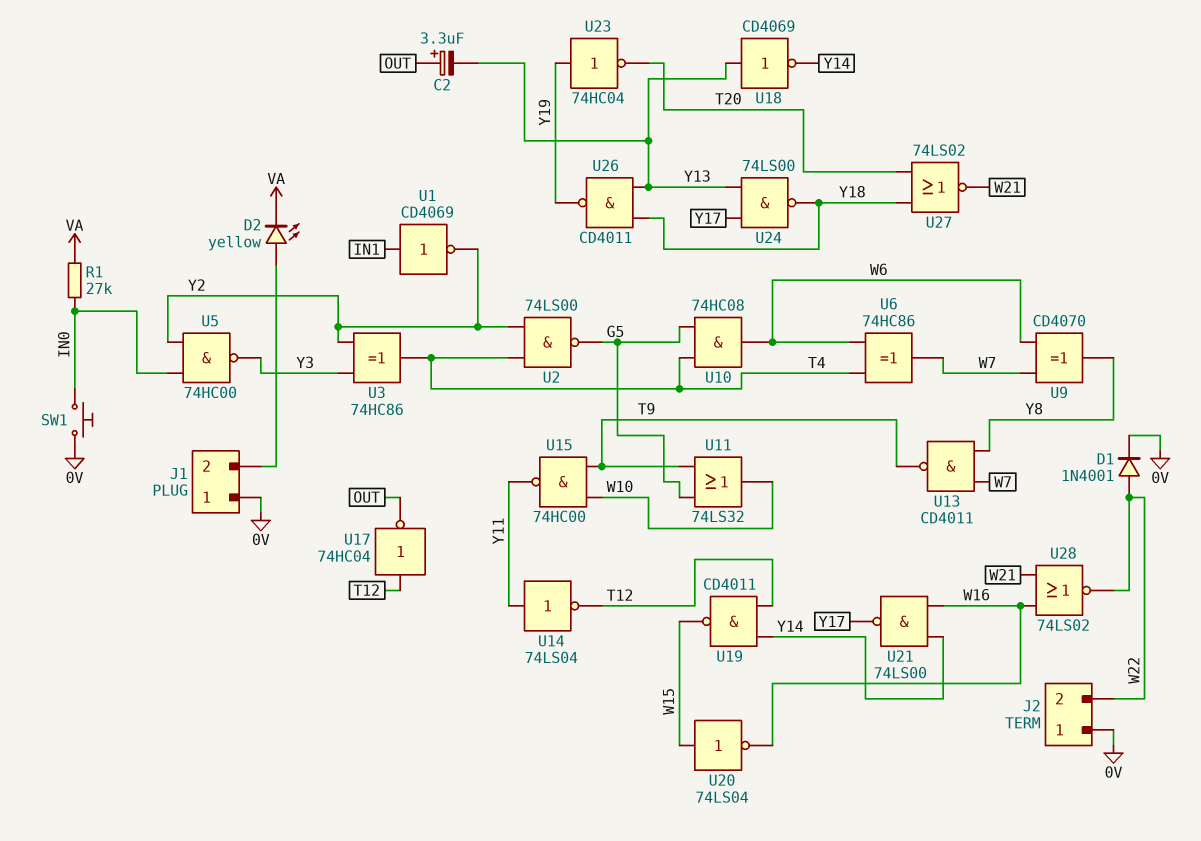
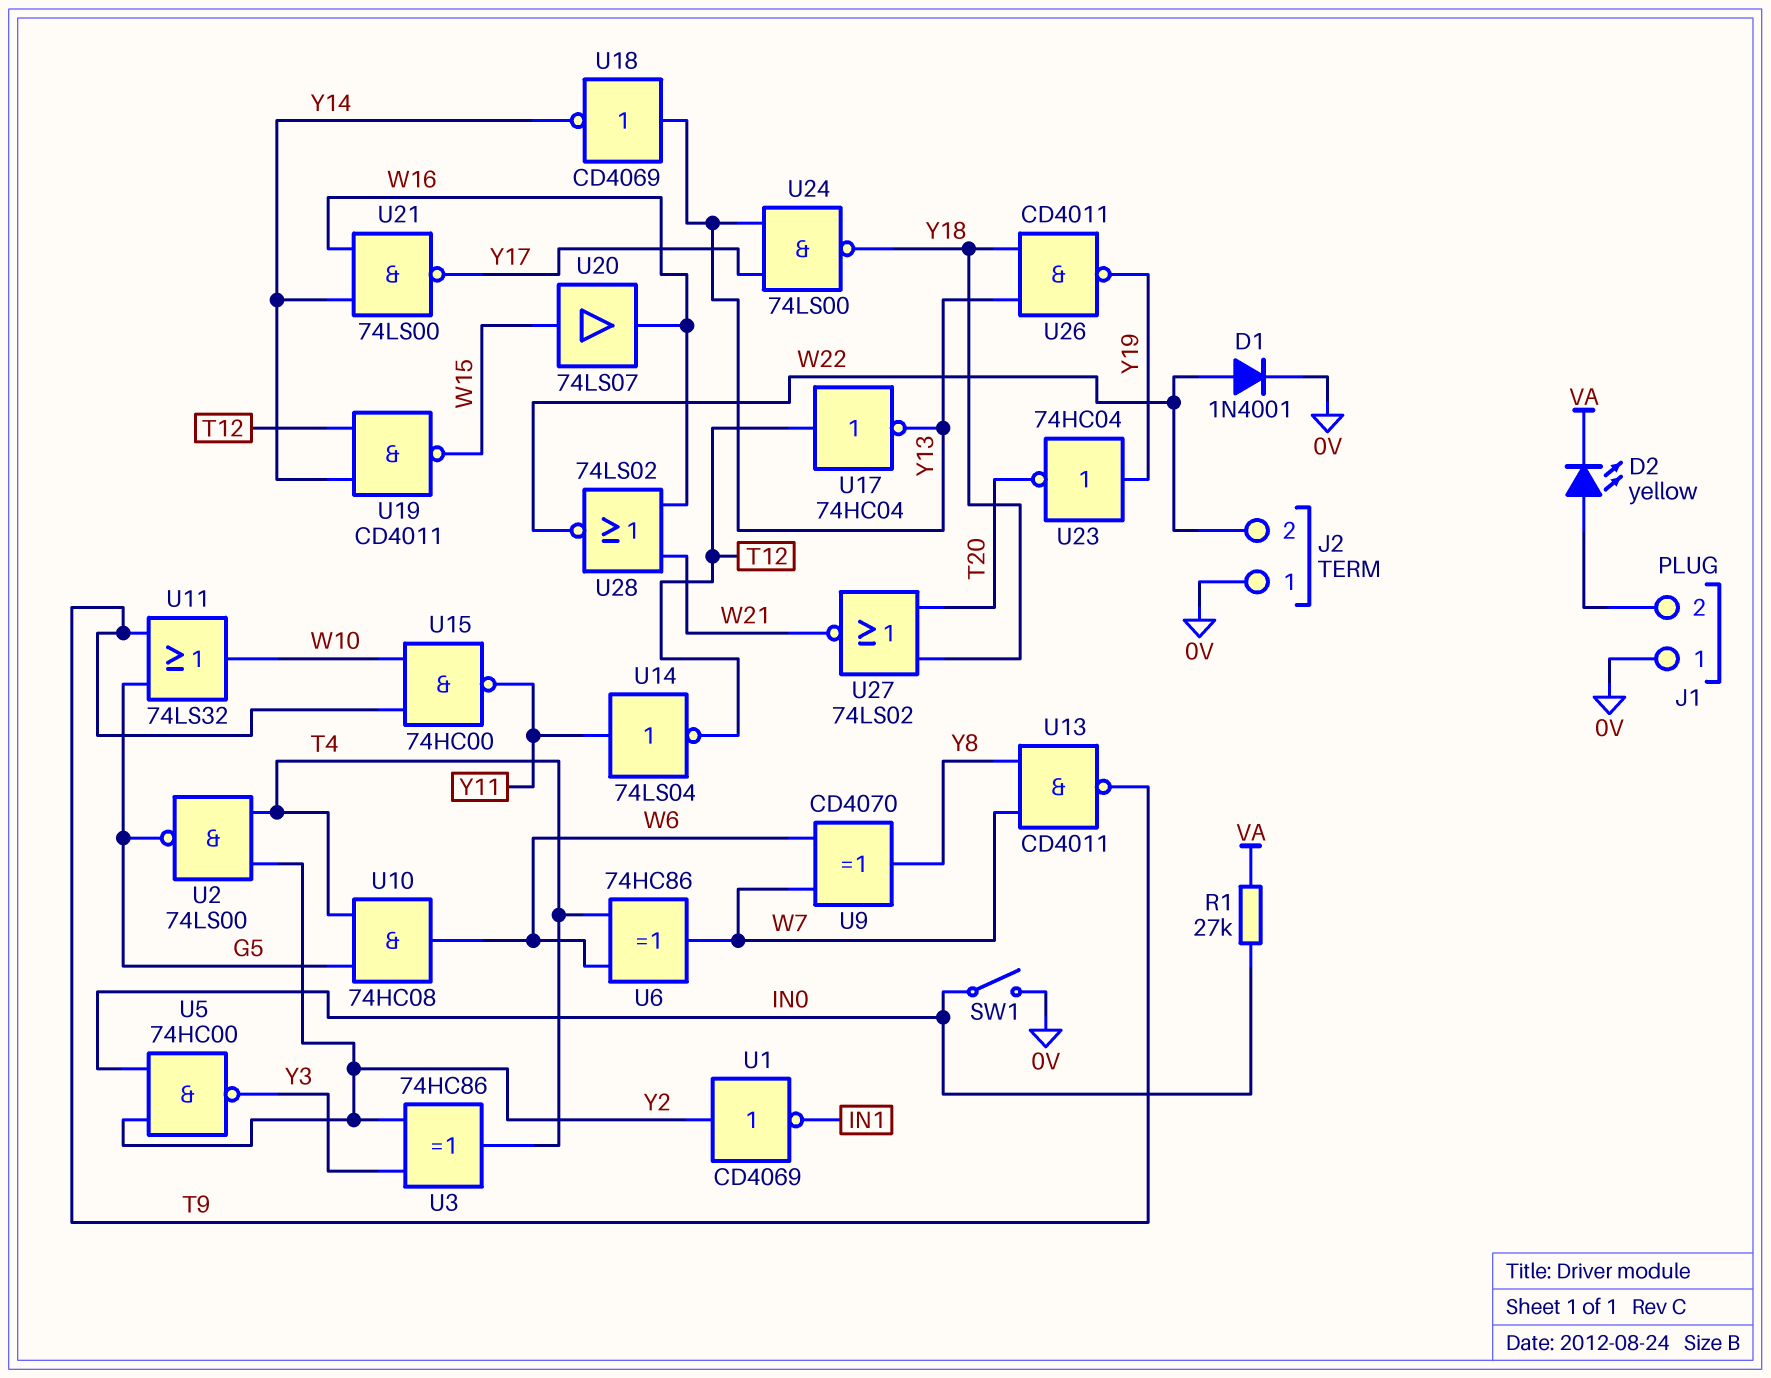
C2: 3.3uF (plus OUT, minus Y13) -> none
SW1: button (0V, IN0) -> switch (0V, IN0)
U1: NOT CD4069 (in IN1, out Y2) -> NOT CD4069 (in Y2, out IN1)
U17: NOT 74HC04 (in T12, out OUT) -> NOT 74HC04 (in T12, out Y13)
U20: NOT 74LS04 (in W15, out W16) -> buffer 74LS07 (in W15, out W16)

